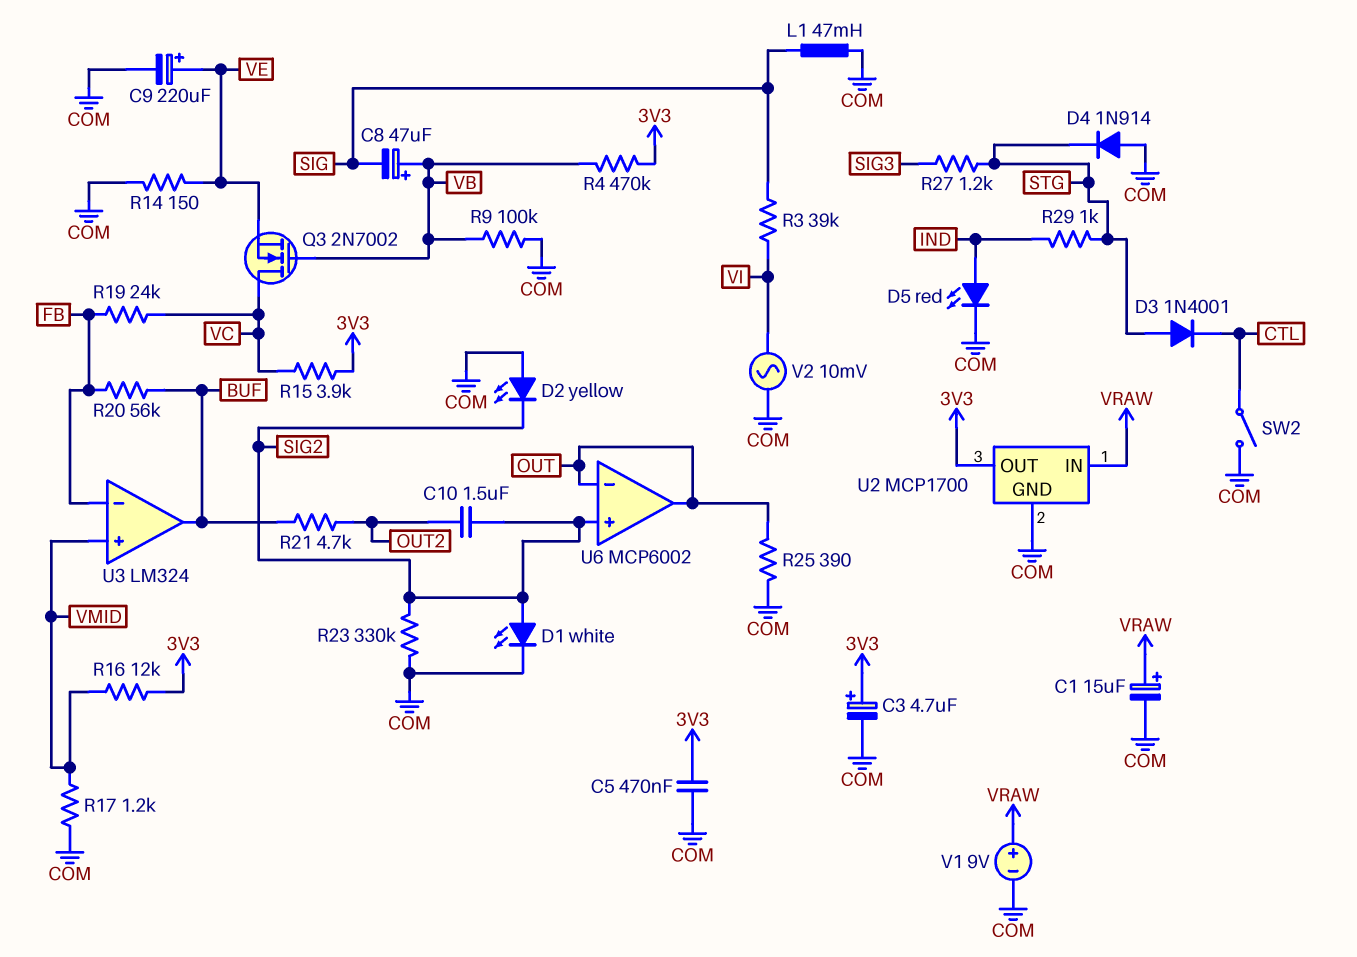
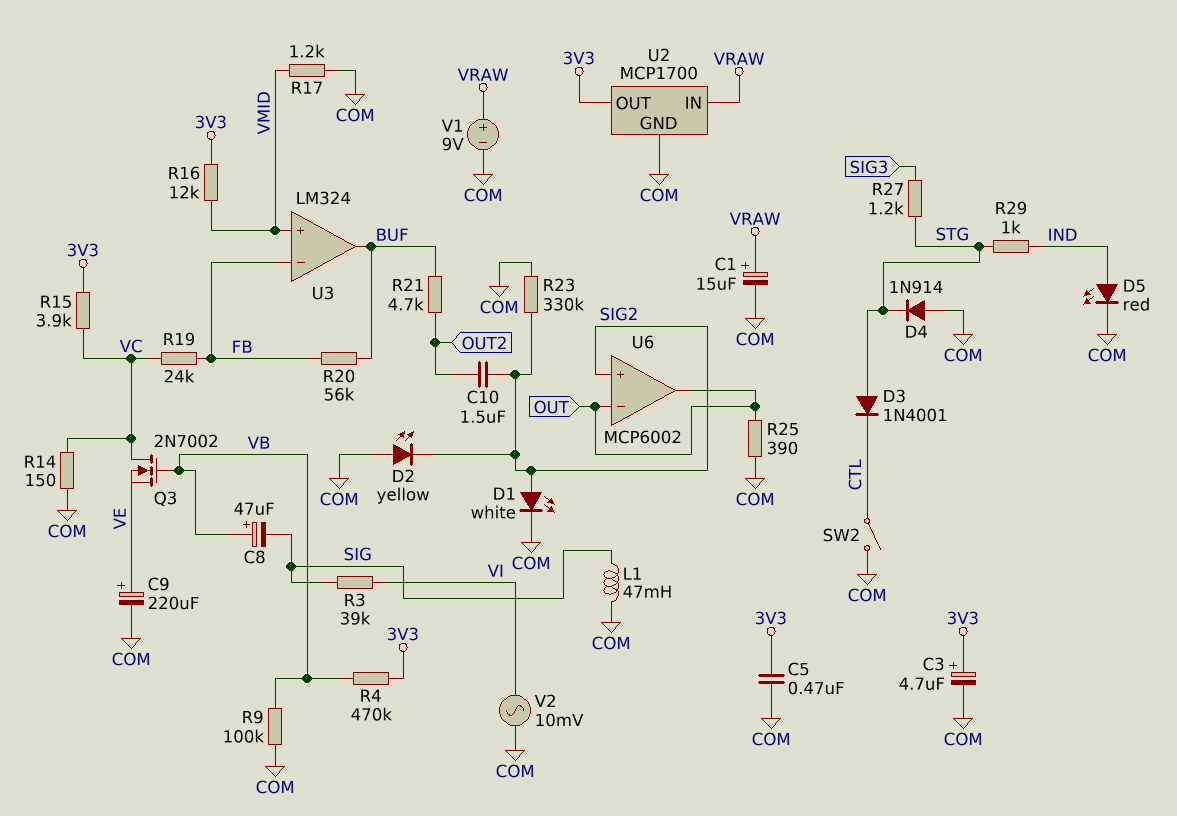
R14: 150 (COM, VE) -> 150 (COM, VC)

